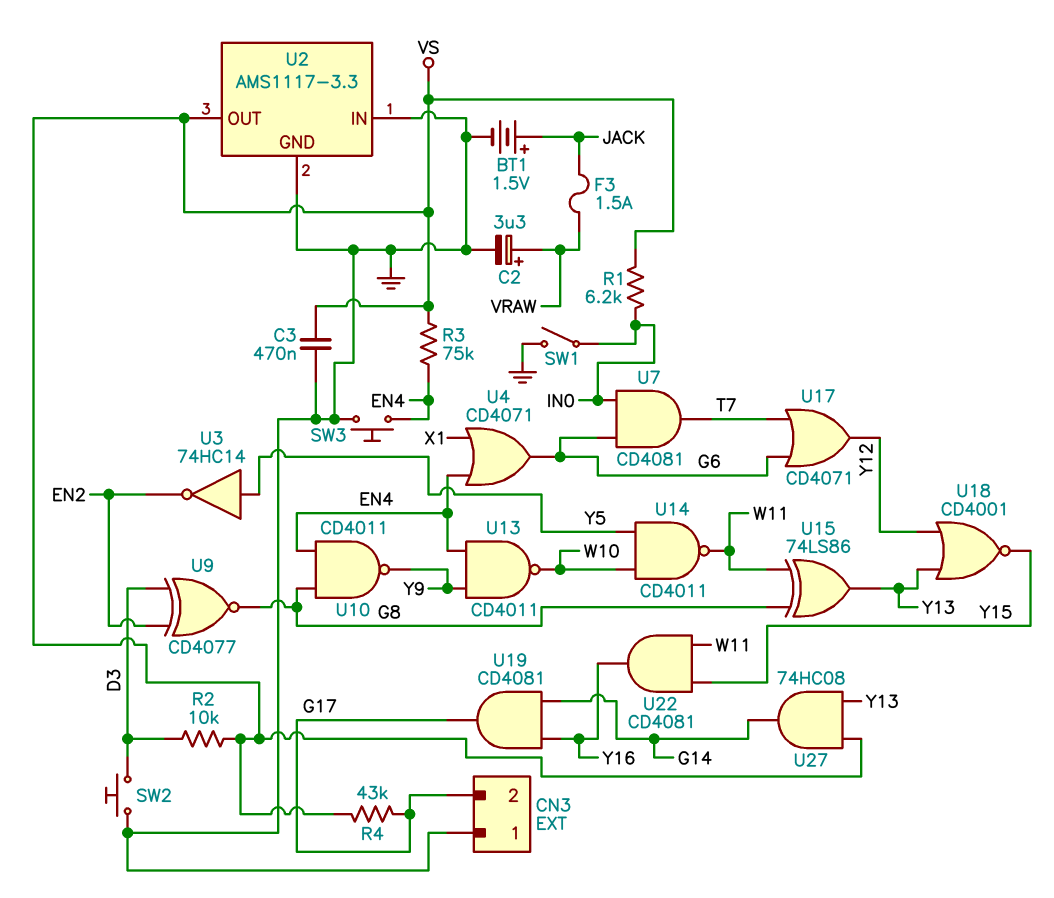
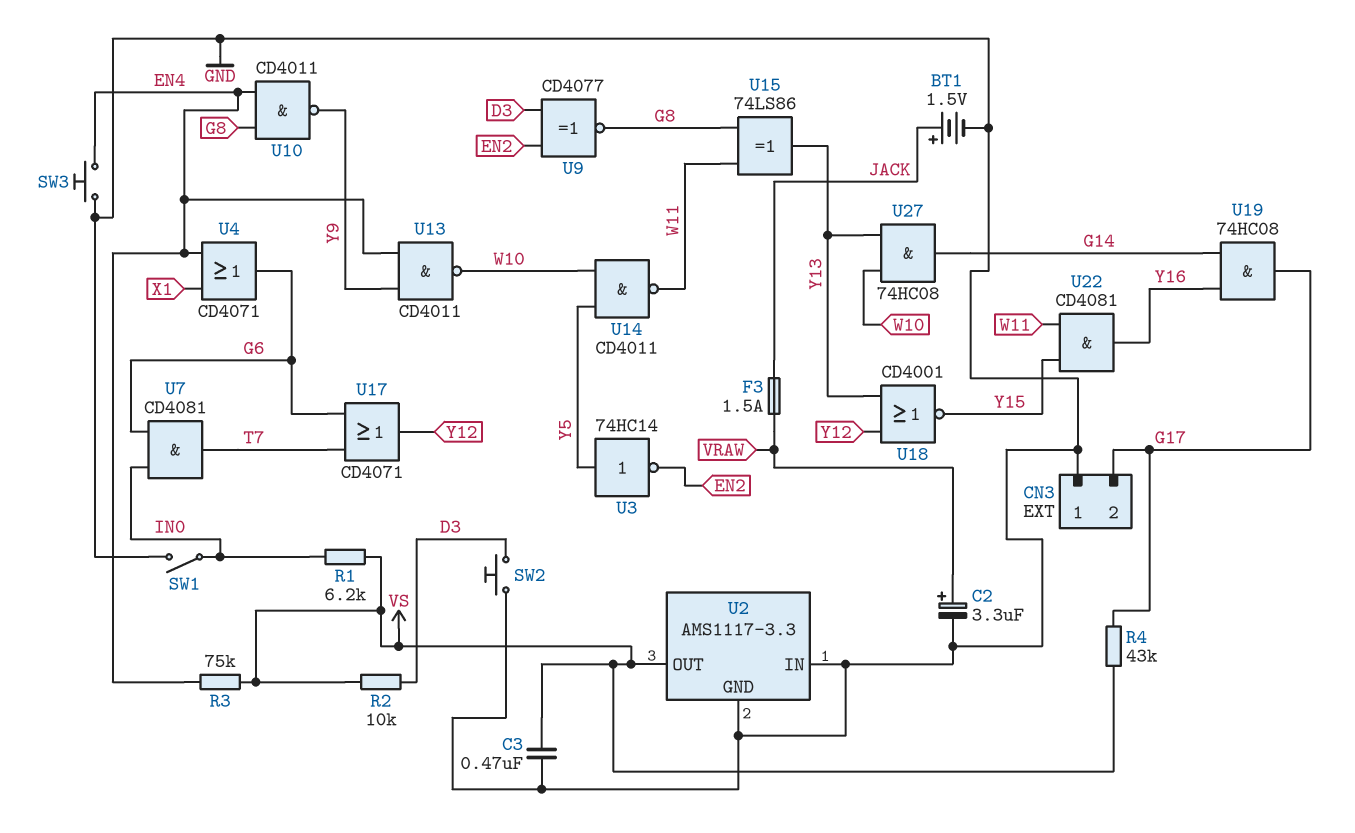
U19: AND CD4081 (in G14, in Y16, out G17) -> AND 74HC08 (in G14, in Y16, out G17)
U27: AND 74HC08 (in VS, in Y13, out G14) -> AND 74HC08 (in W10, in Y13, out G14)

